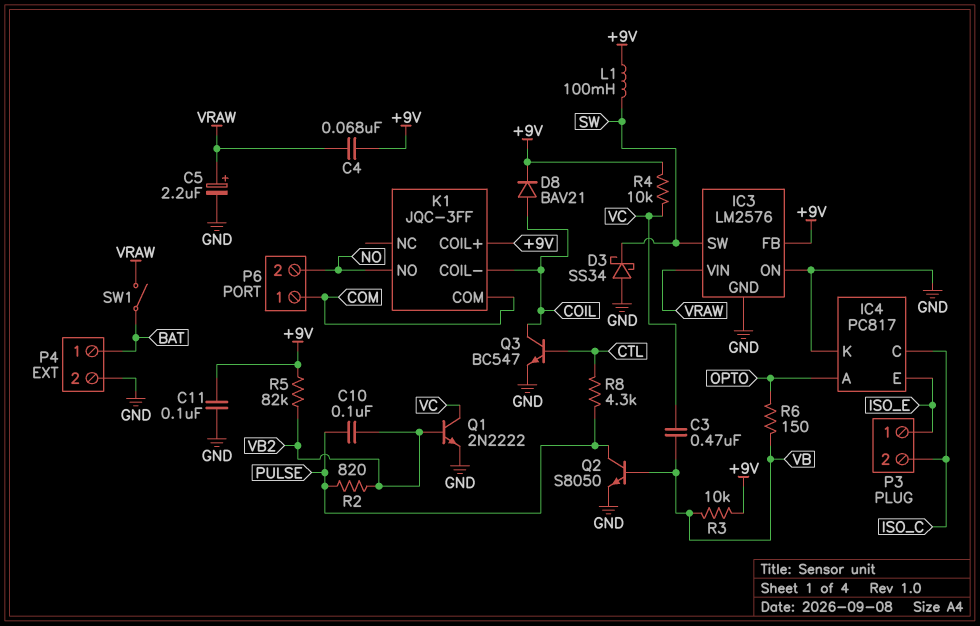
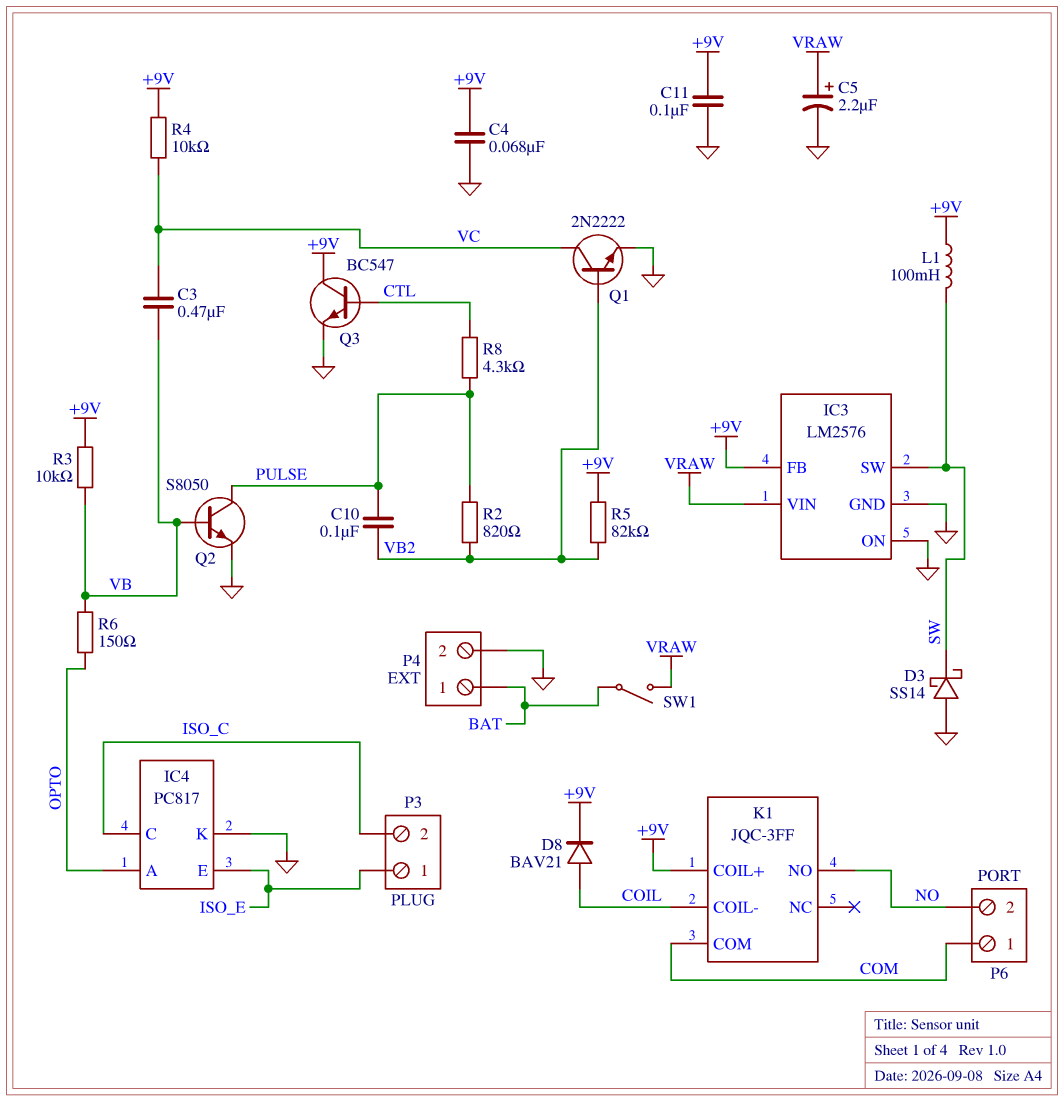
C4: 68nF (+9V, VRAW) -> 68nF (+9V, GND)
D3: schottky SS34 (A GND, K SW) -> schottky SS14 (A GND, K SW)
Q3: NPN BC547 (B CTL, C COIL, E GND) -> NPN BC547 (B CTL, C +9V, E GND)

